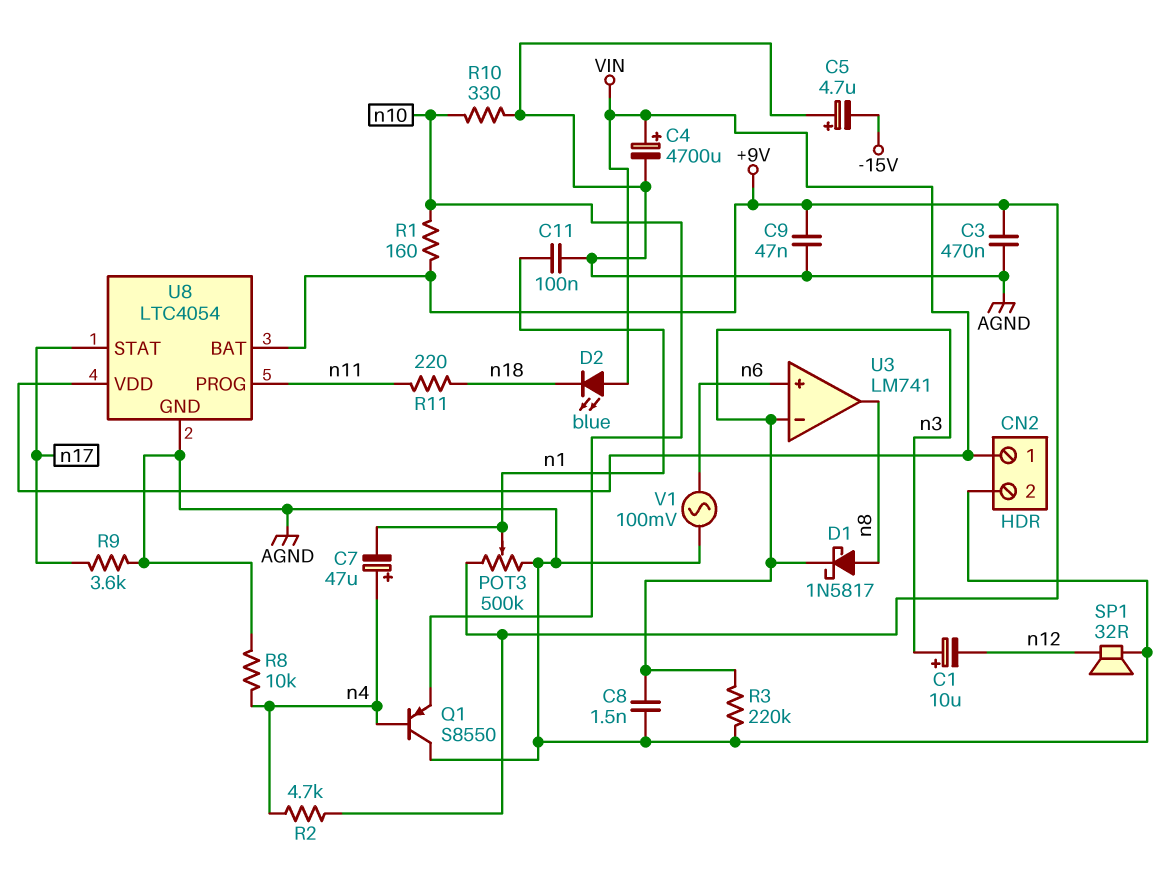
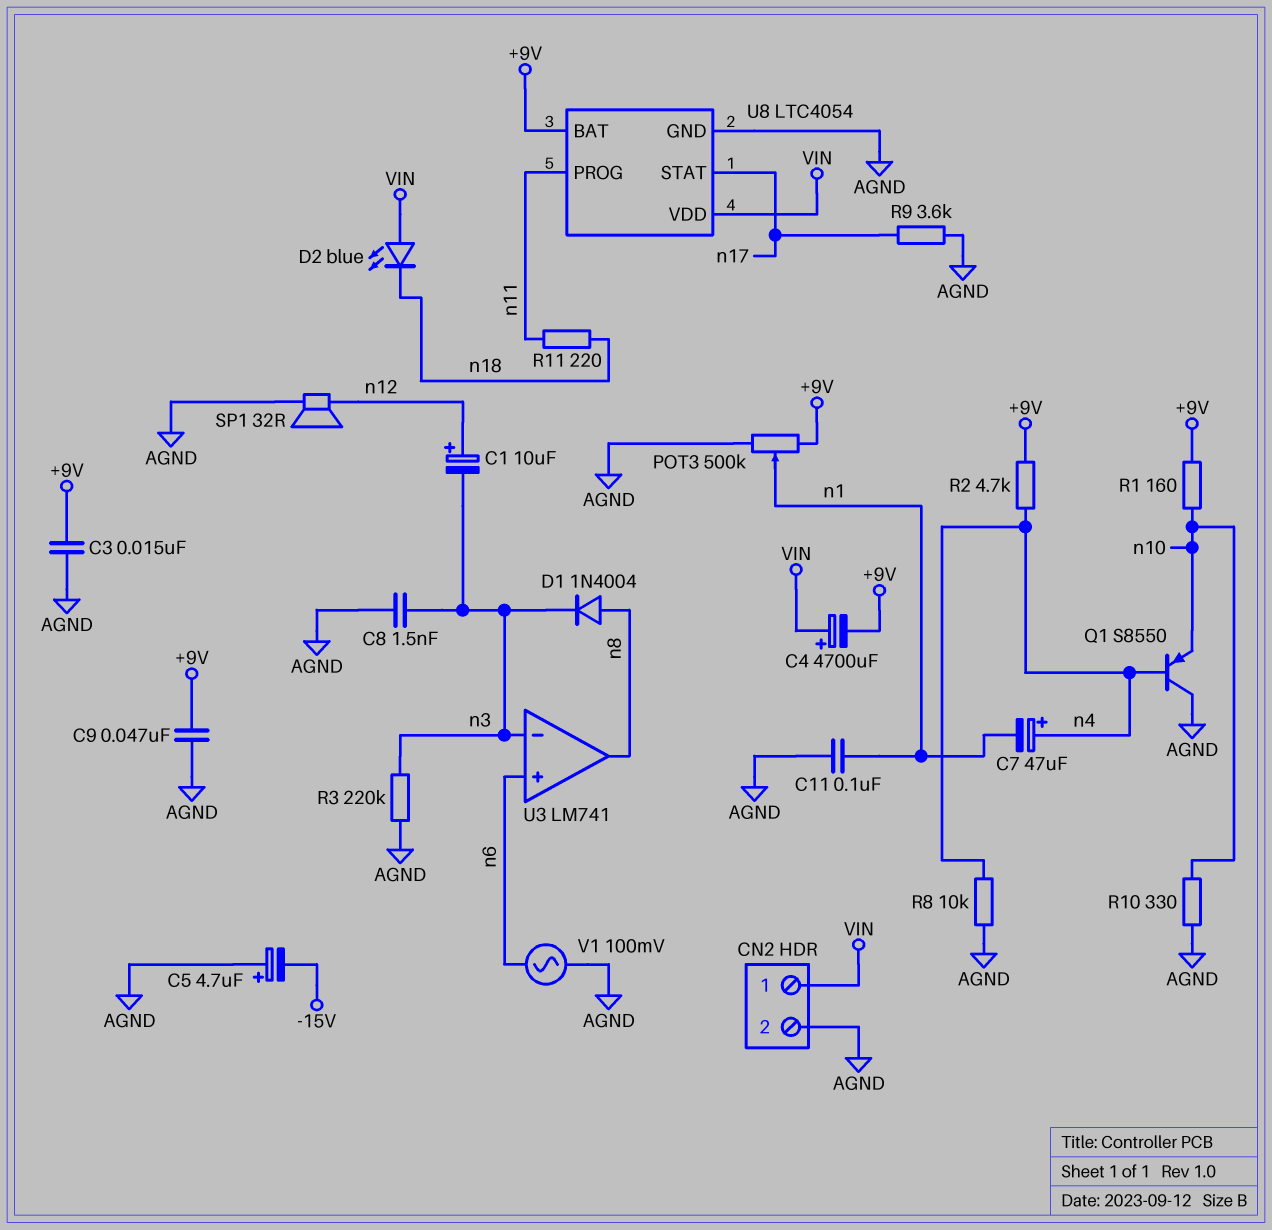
C1: 10uF (plus n3, minus n12) -> 10uF (plus n12, minus n3)
C3: 470nF (+9V, AGND) -> 15nF (+9V, AGND)
C4: 4700uF (plus VIN, minus AGND) -> 4700uF (plus VIN, minus +9V)
D1: schottky 1N5817 (A n8, K n3) -> diode 1N4004 (A n8, K n3)

